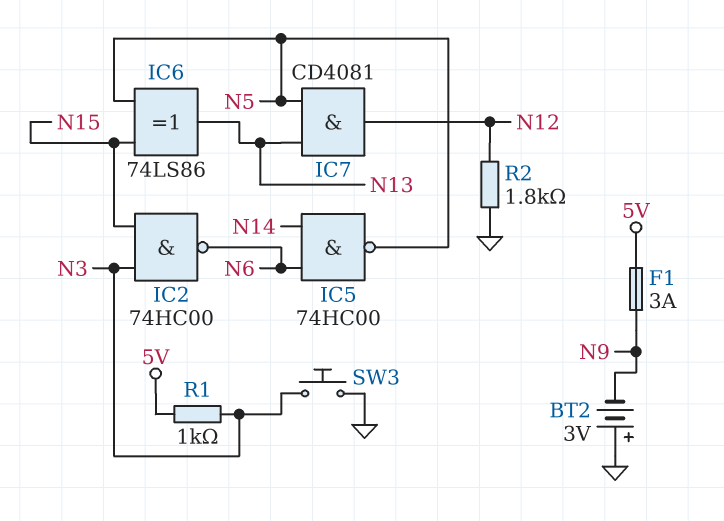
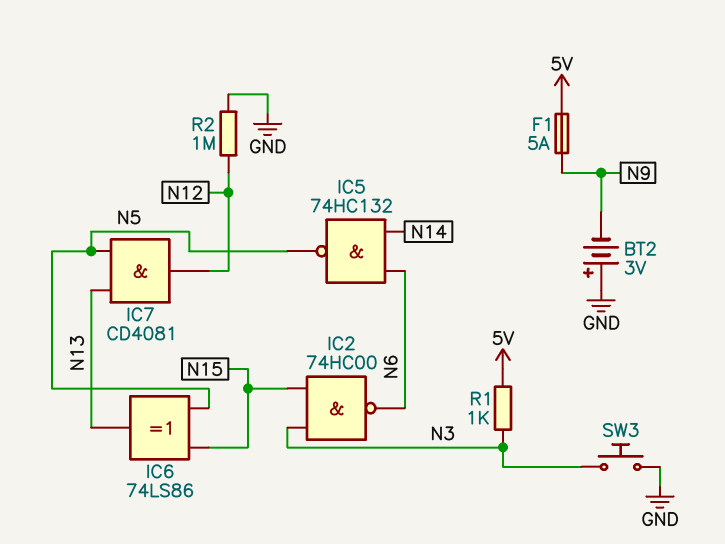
F1: 3A (5V, N9) -> 5A (5V, N9)
IC5: NAND 74HC00 (in N6, in N14, out N5) -> NAND 74HC132 (in N6, in N14, out N5)
R2: 1.8k (GND, N12) -> 1M (GND, N12)

